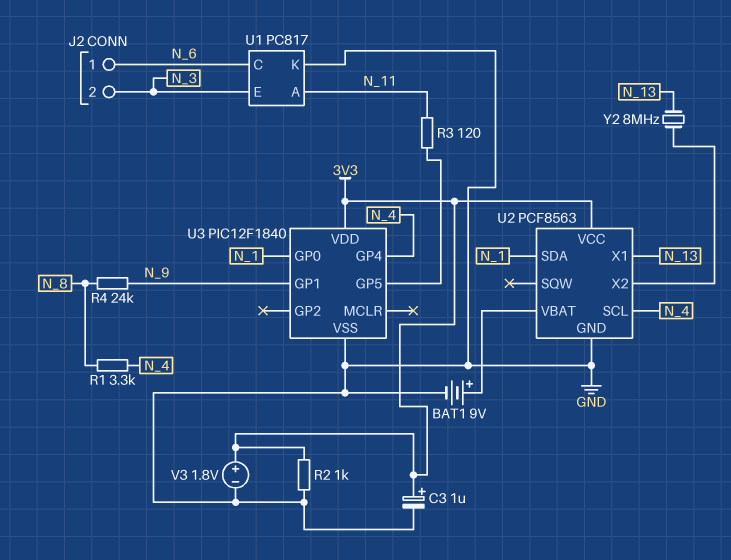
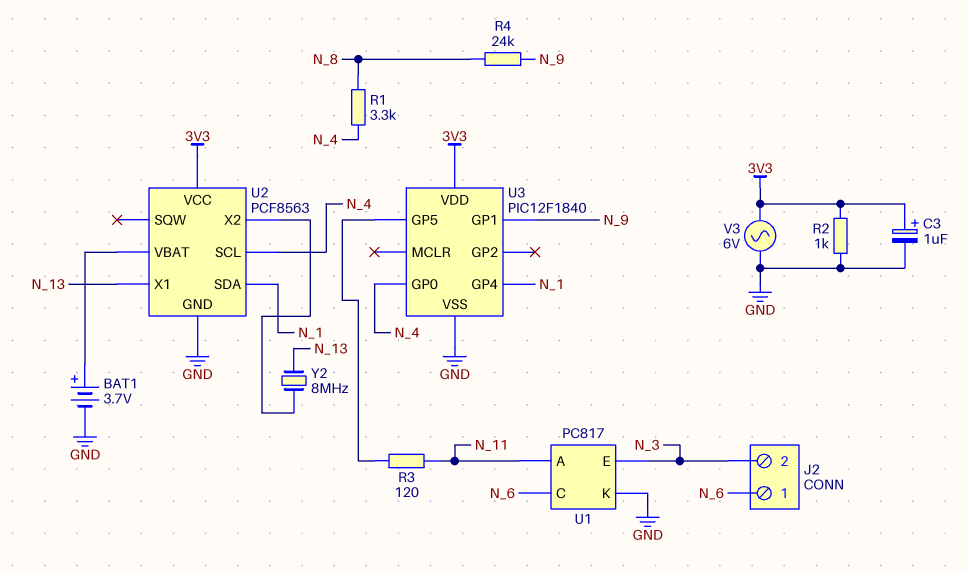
BAT1: 9V (plus U2/VBAT, minus GND) -> 3.7V (plus U2/VBAT, minus GND)
U3 pin GP0: N_1 -> N_4
U3 pin GP4: N_4 -> N_1
V3: 1.8V (plus 3V3, minus GND) -> AC 6V (3V3, GND)

